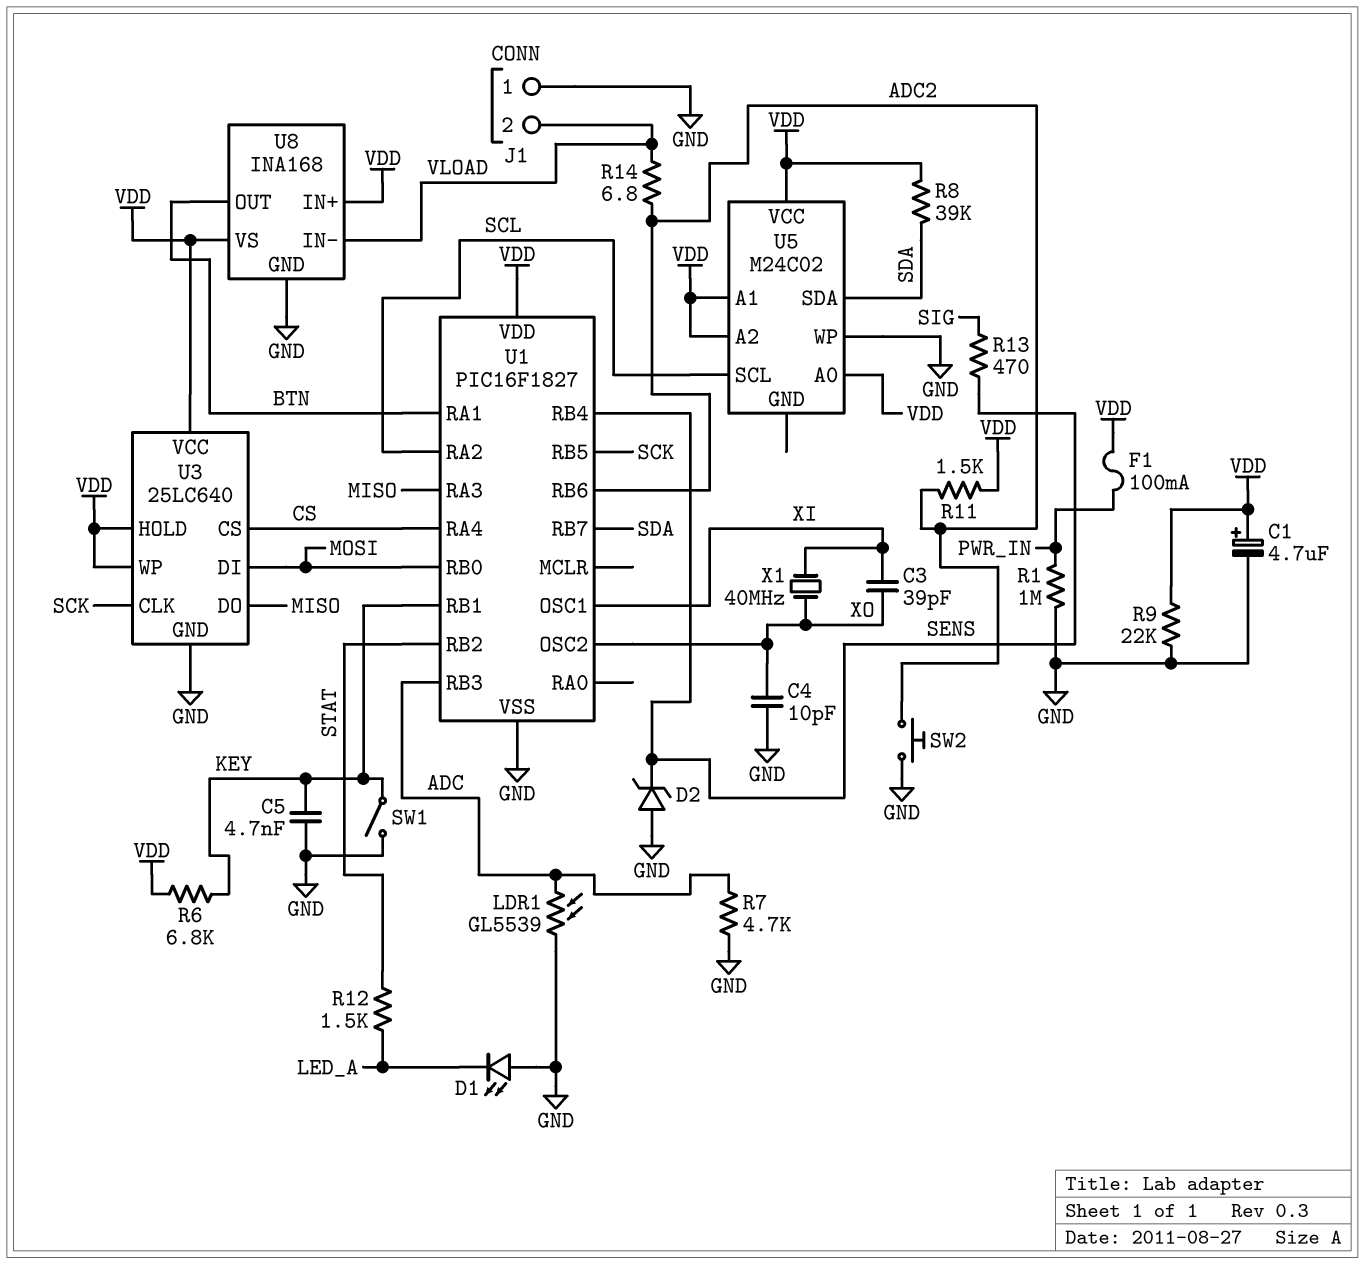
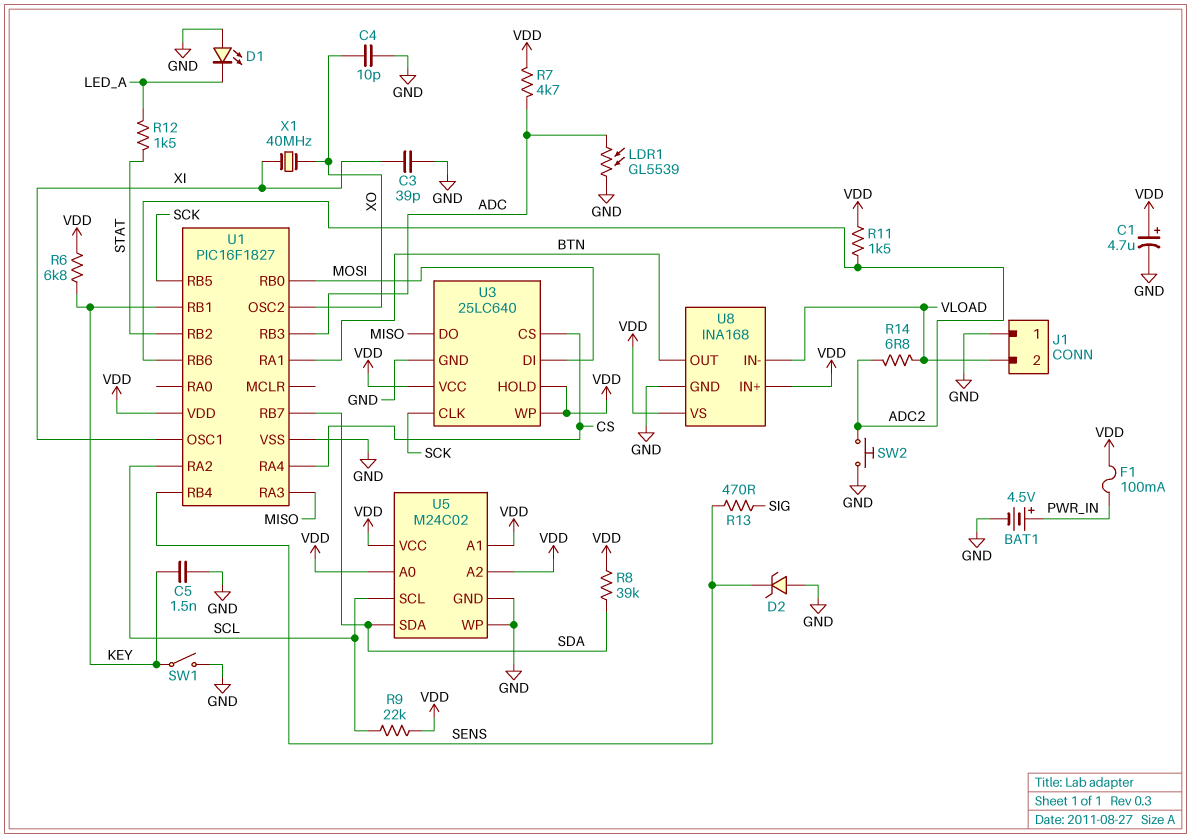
BAT1: none -> 4.5V (plus PWR_IN, minus GND)
C3: 39pF (XI, XO) -> 39pF (GND, XI)
C5: 4.7nF (GND, KEY) -> 1.5nF (GND, KEY)
R1: 1M (GND, PWR_IN) -> none
R7: 4.7k (ADC, GND) -> 4.7k (ADC, VDD)
R9: 22k (GND, VDD) -> 22k (SCL, VDD)
U5 pin GND: none -> GND

